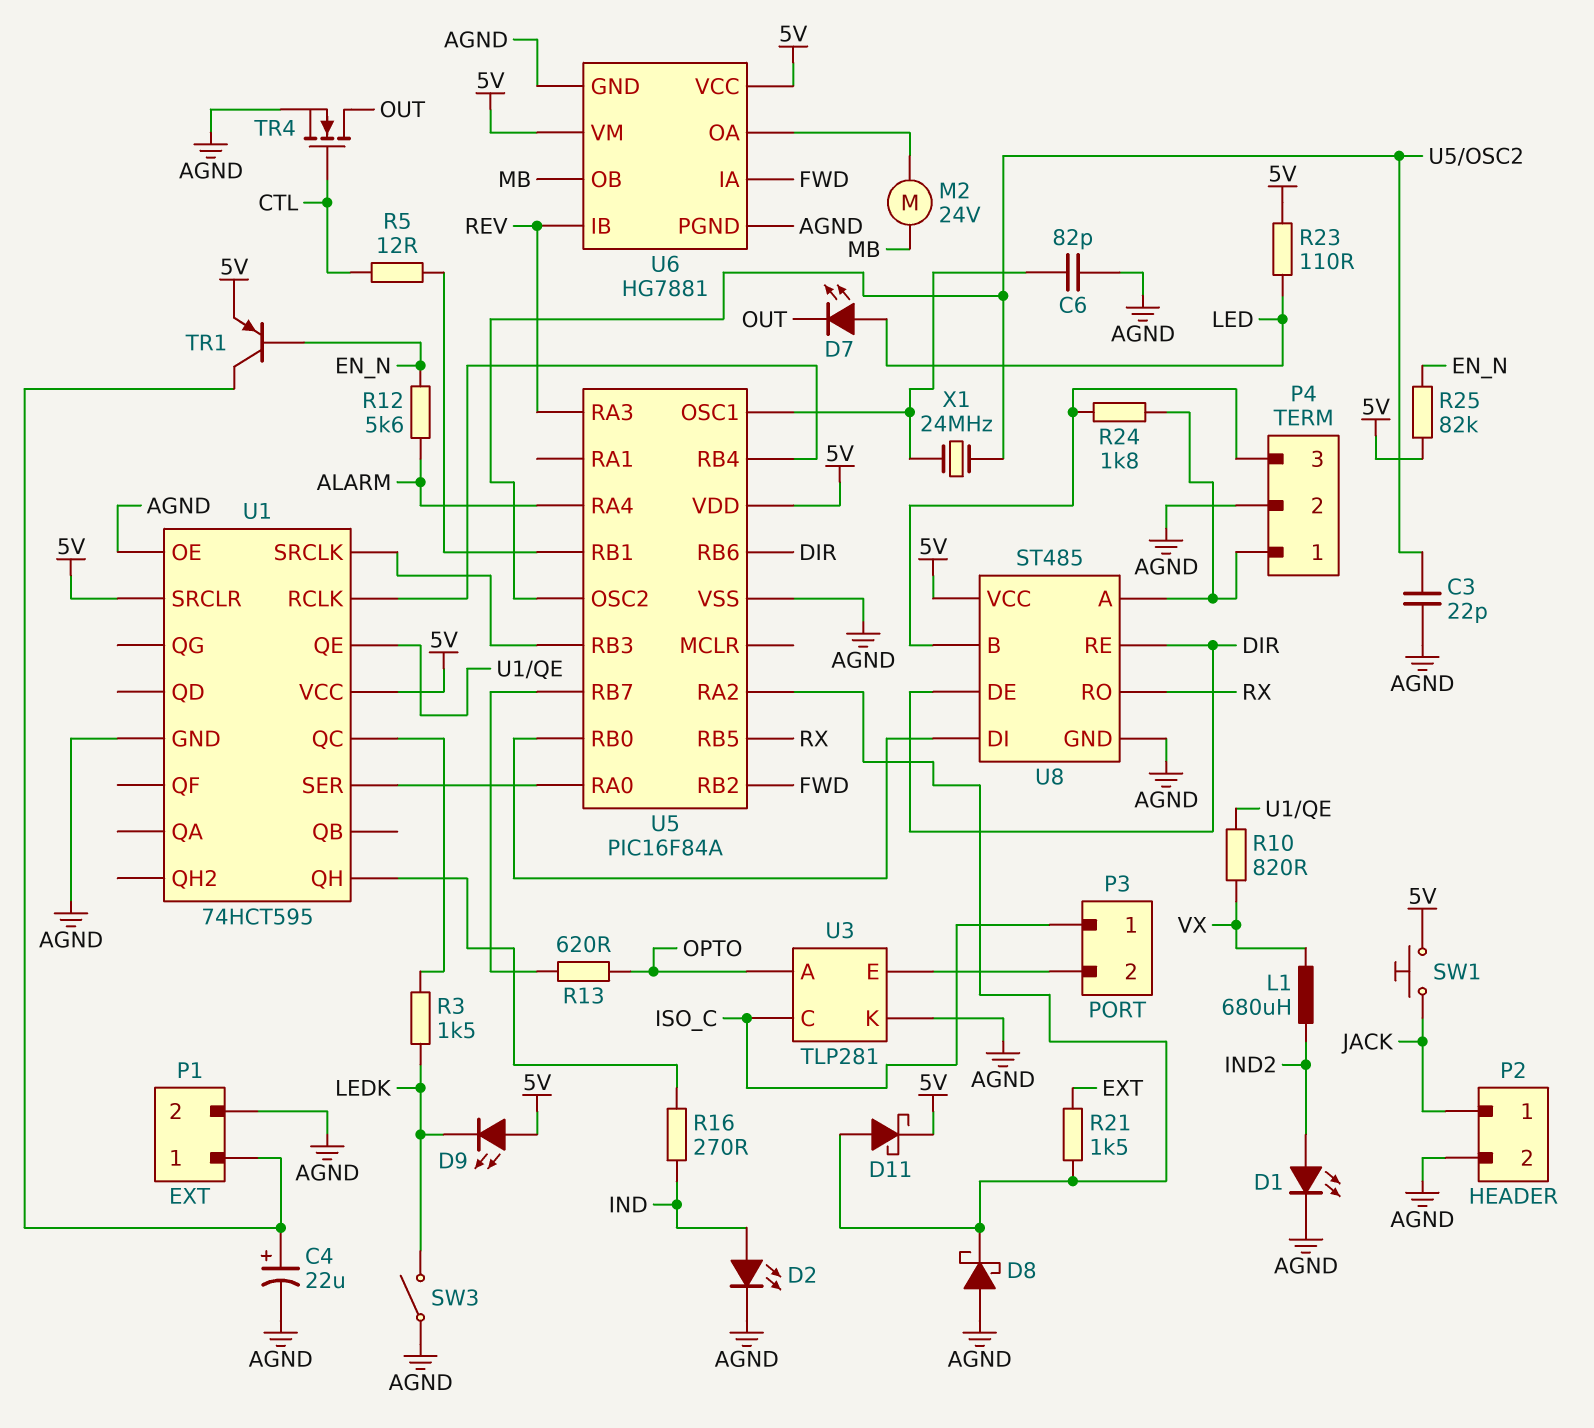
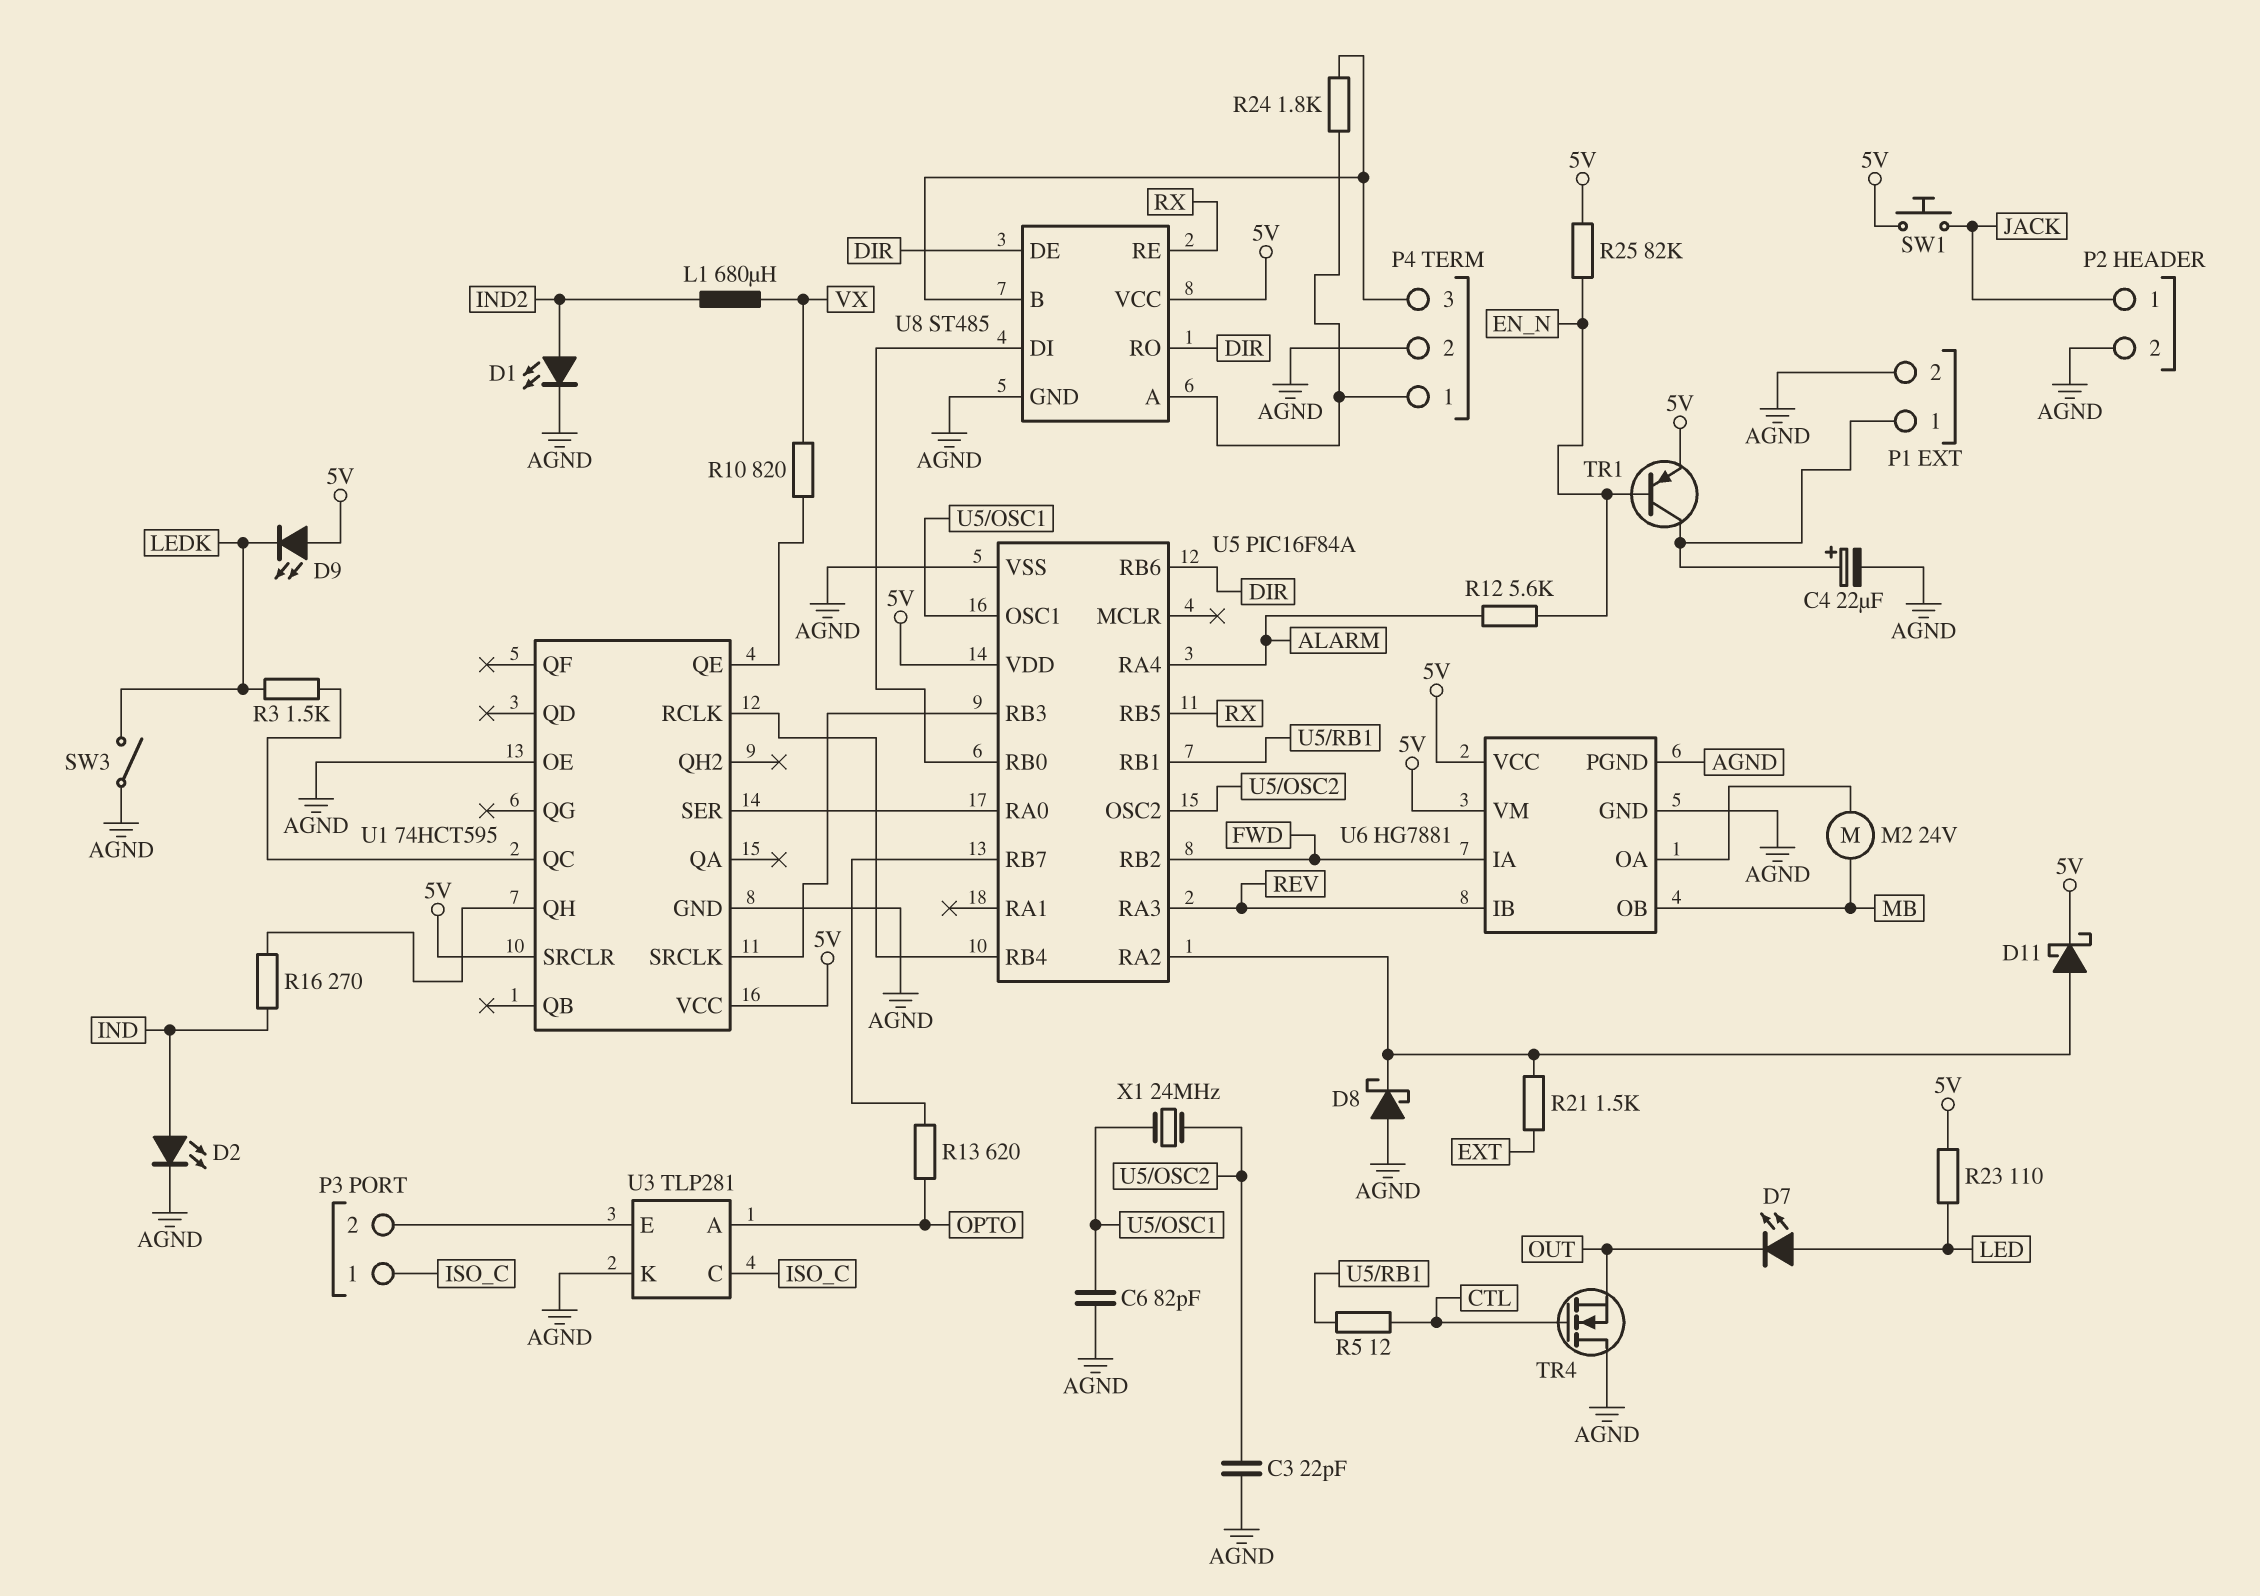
TR4: NMOS (G CTL, D OUT, S AGND) -> NMOS (G CTL, D AGND, S OUT)
U8 pin RE: DIR -> RX
U8 pin RO: RX -> DIR

